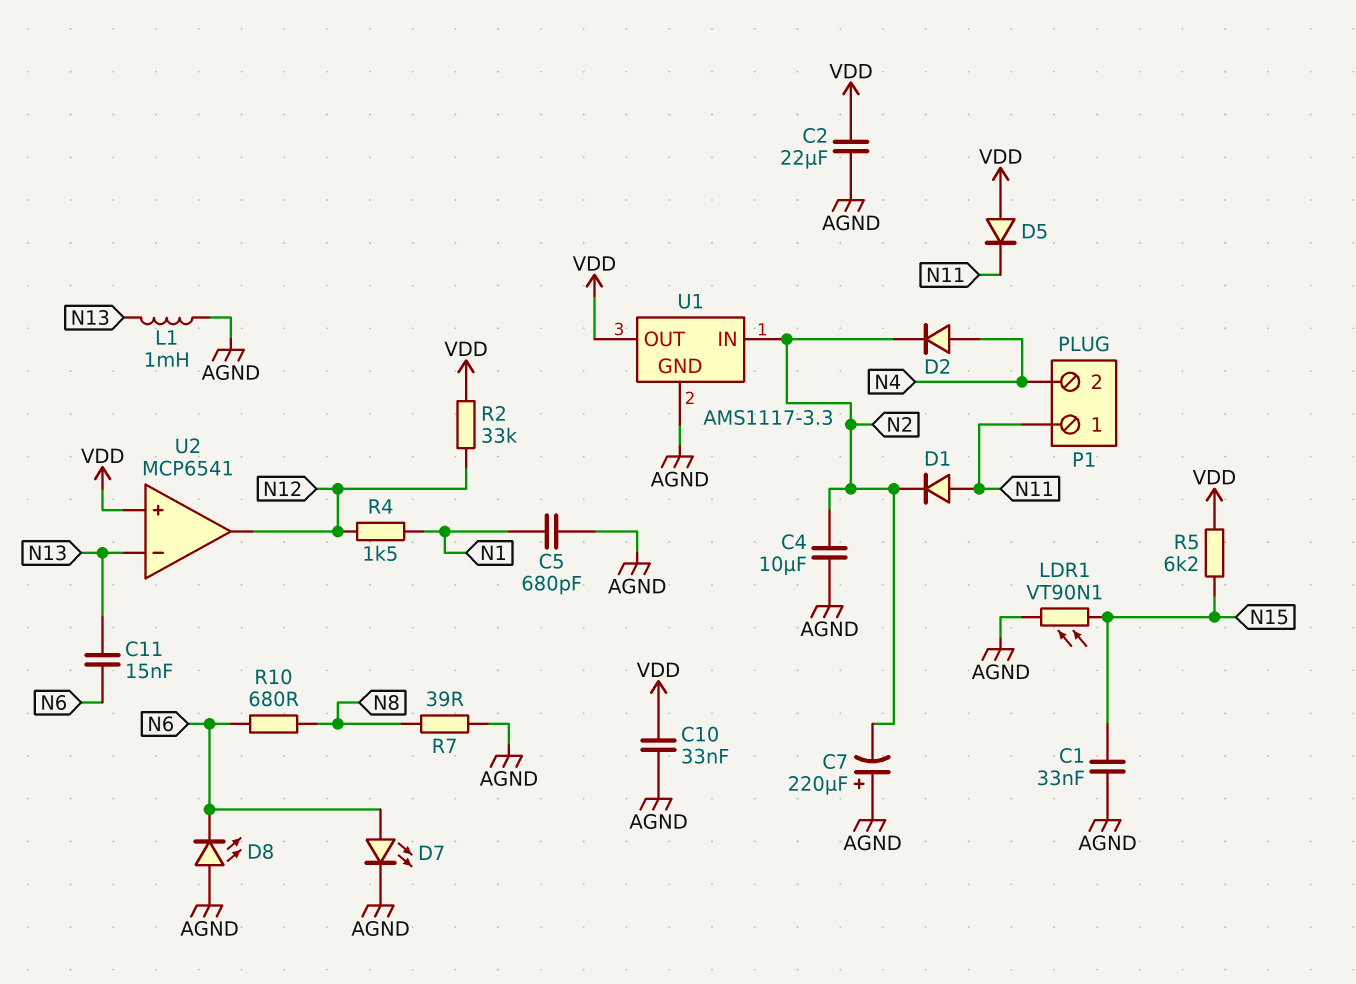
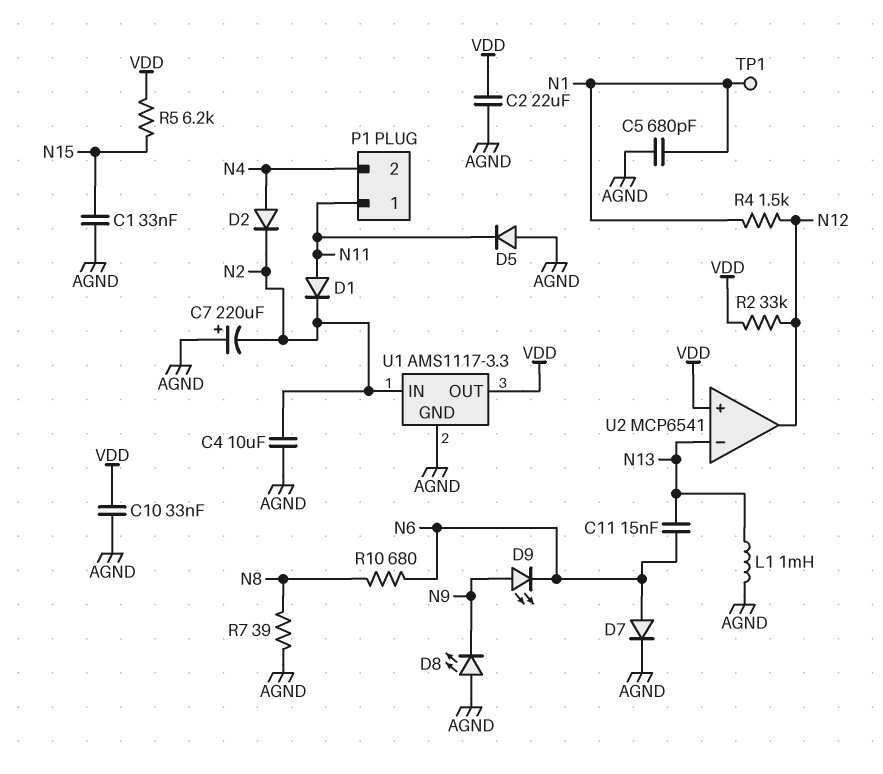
D5: diode (A VDD, K N11) -> diode (A AGND, K N11)
D7: LED (A N6, K AGND) -> diode (A N6, K AGND)
D8: LED (A AGND, K N6) -> LED (A AGND, K N9)
D9: none -> LED (A N9, K N6)
LDR1: VT90N1 (AGND, N15) -> none
TP1: none -> test point (N1)

